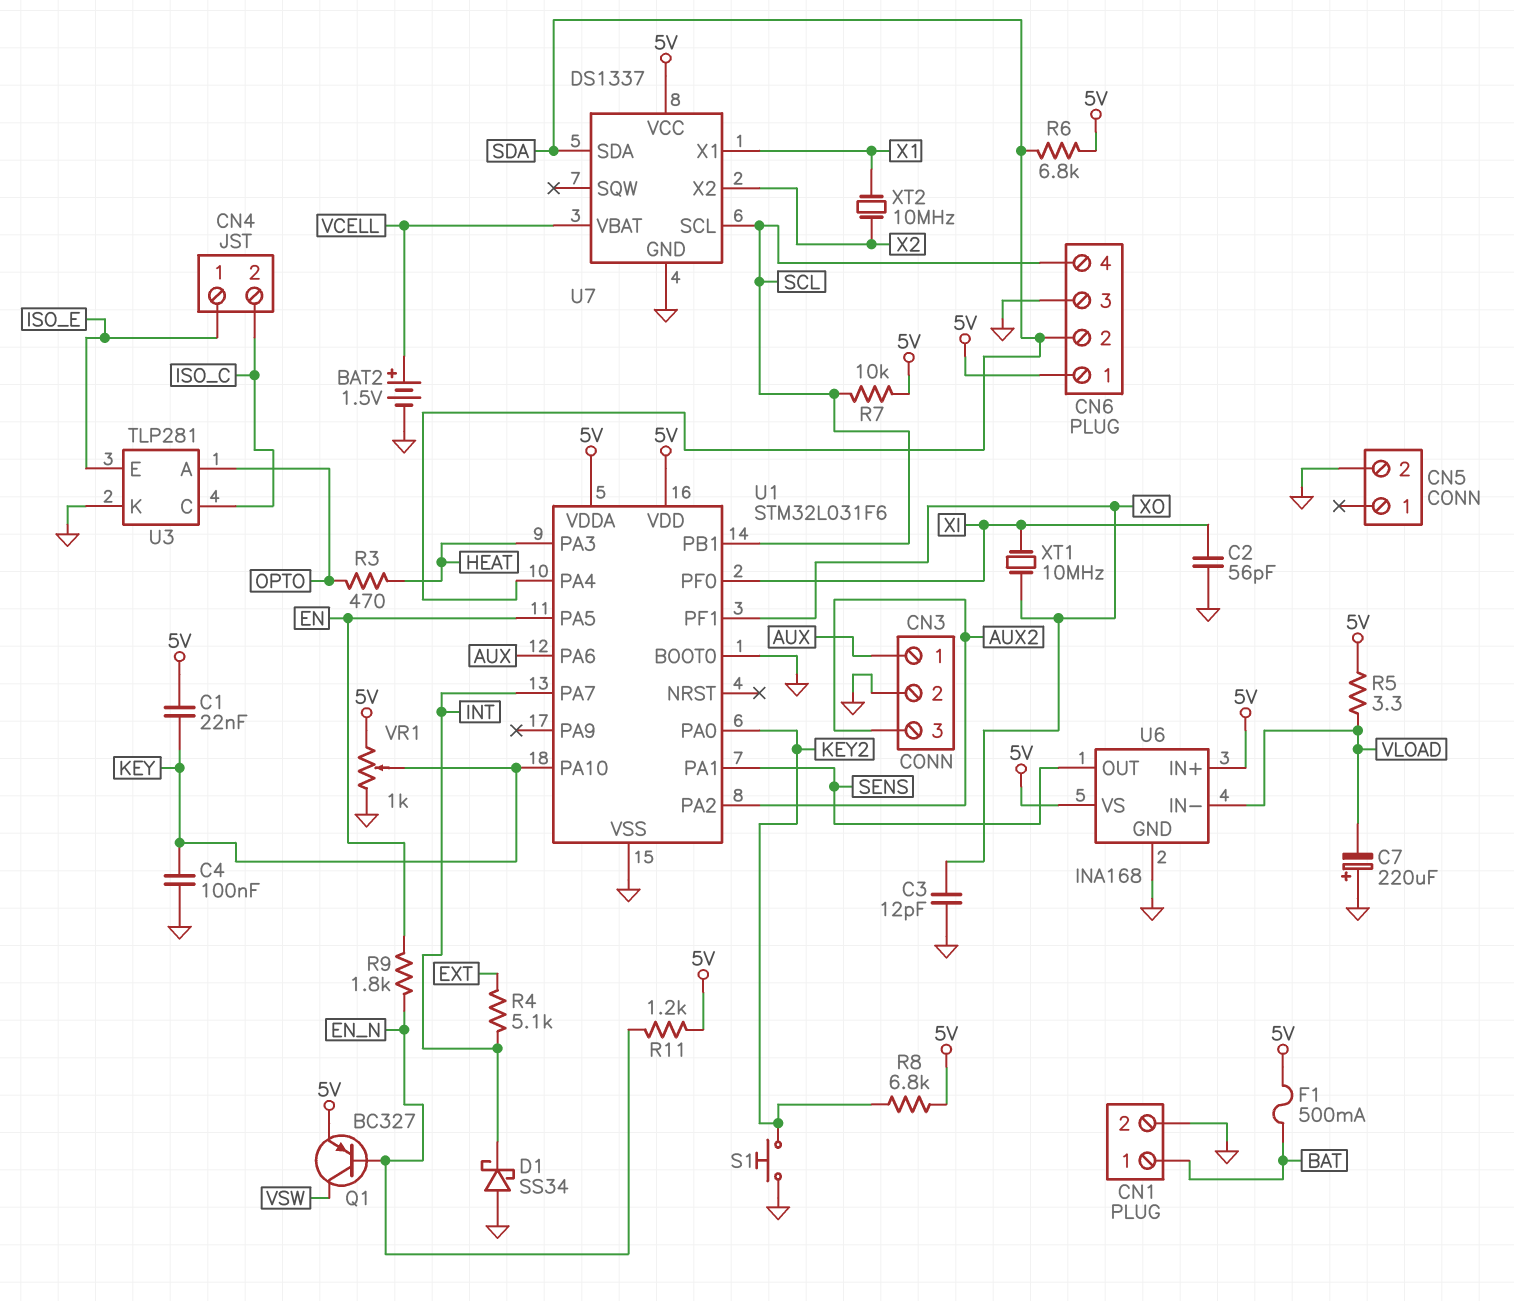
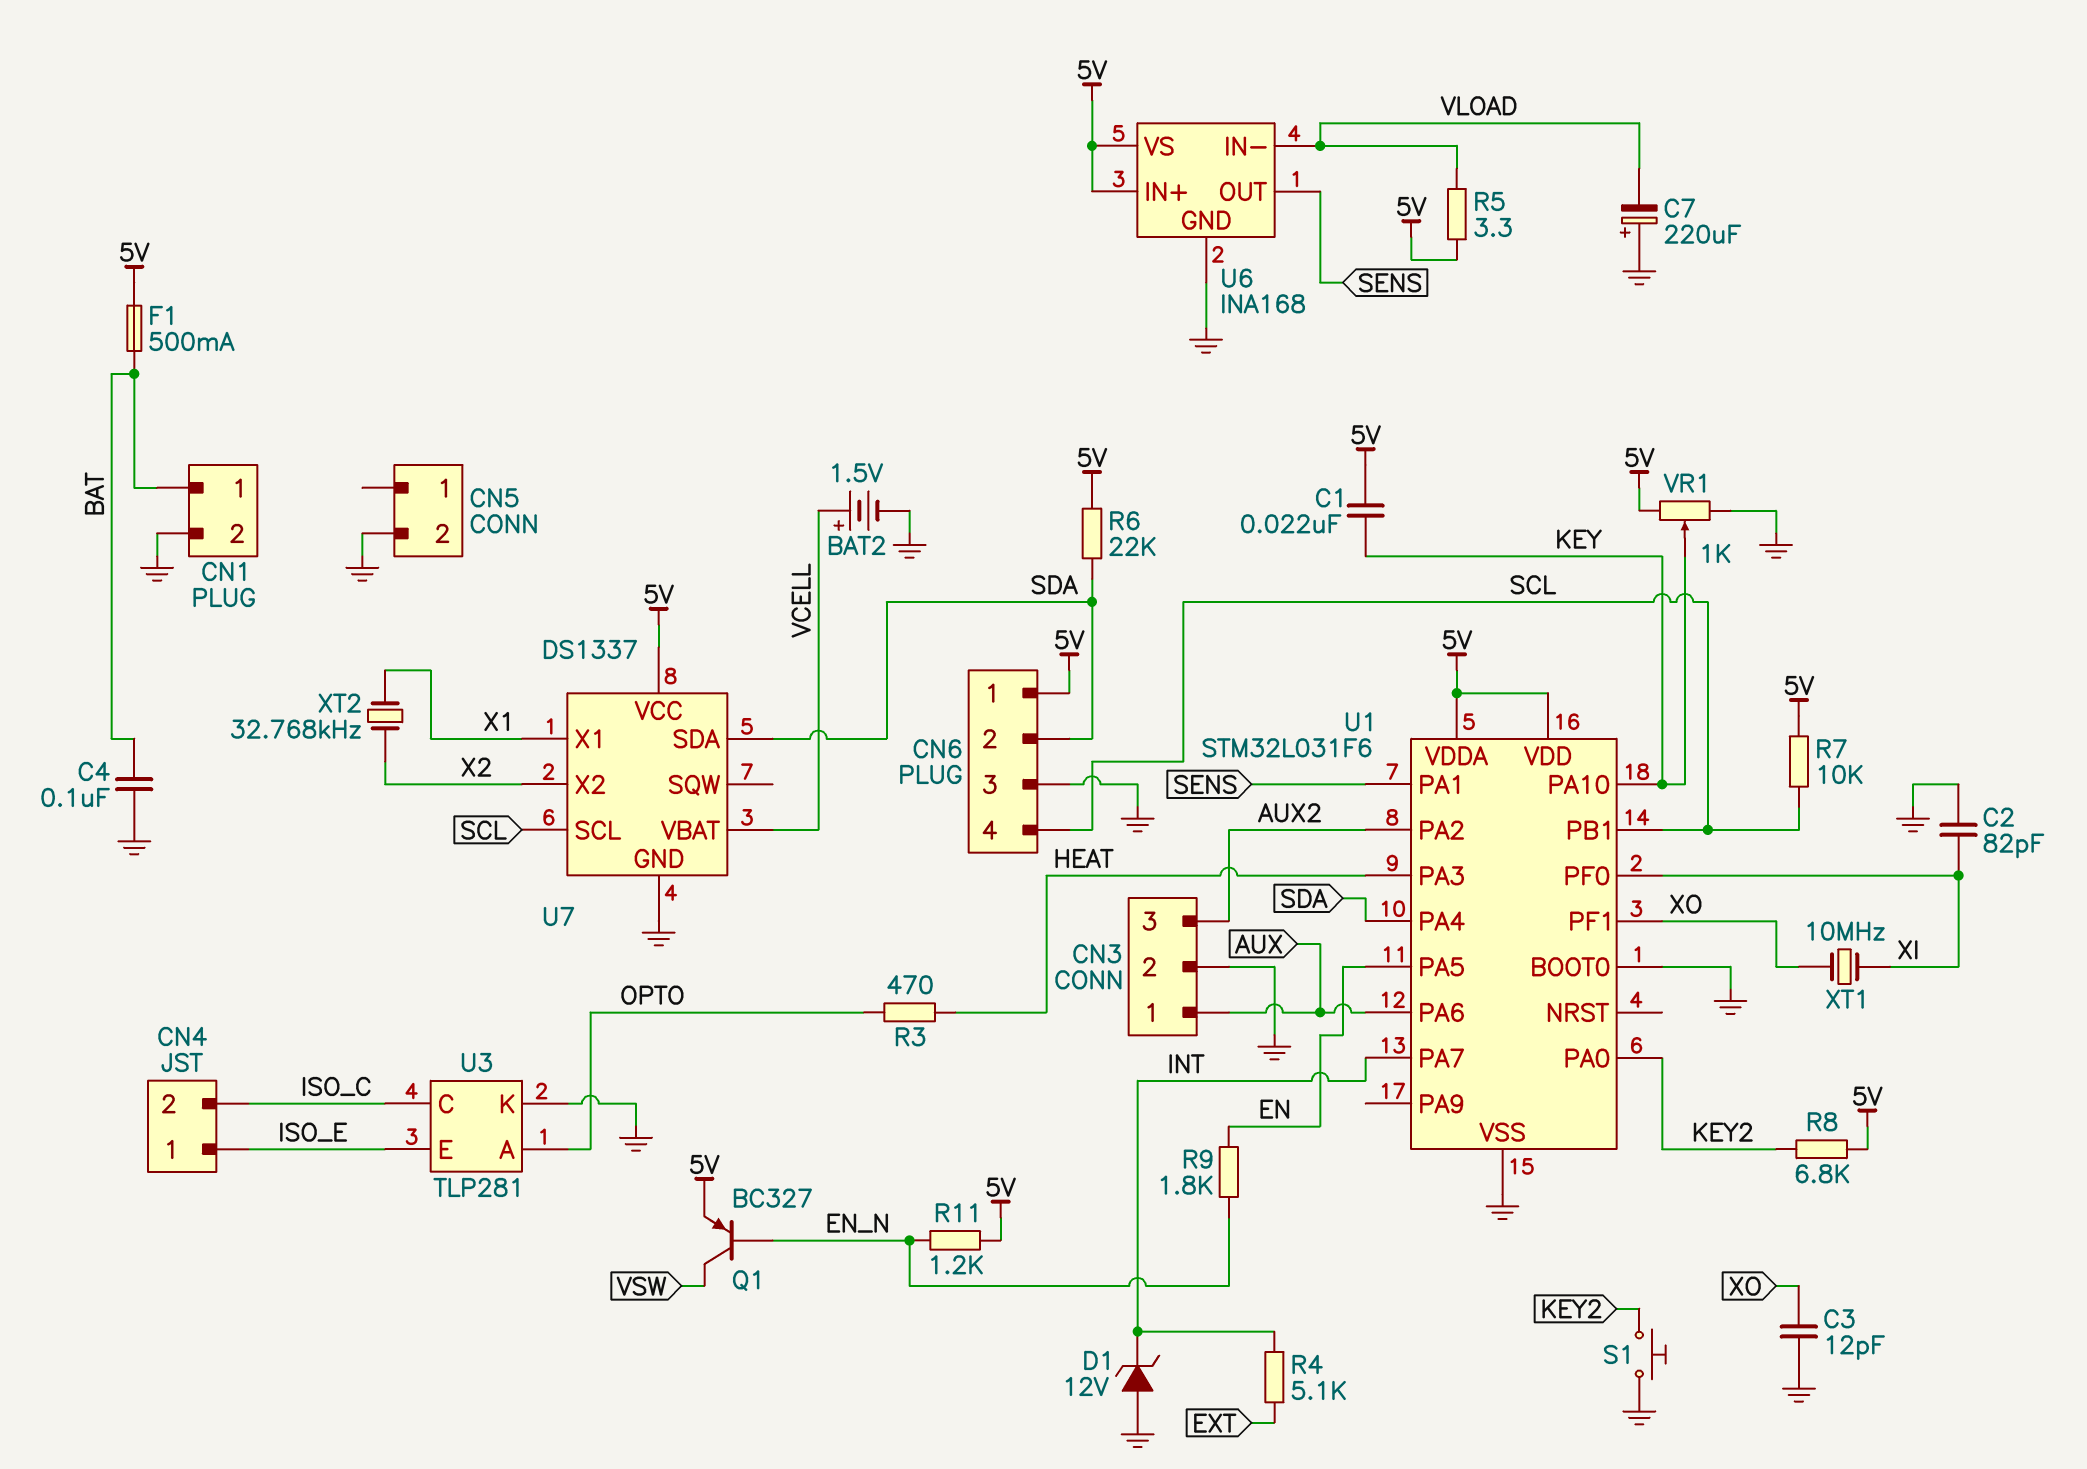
C2: 56pF (GND, XI) -> 82pF (GND, XI)
C4: 100nF (GND, KEY) -> 100nF (BAT, GND)
D1: schottky SS34 (A GND, K INT) -> zener 12V (A GND, K INT)
R6: 6.8k (5V, SDA) -> 22k (5V, SDA)
XT2: 10MHz (X1, X2) -> 32.768kHz (X1, X2)

